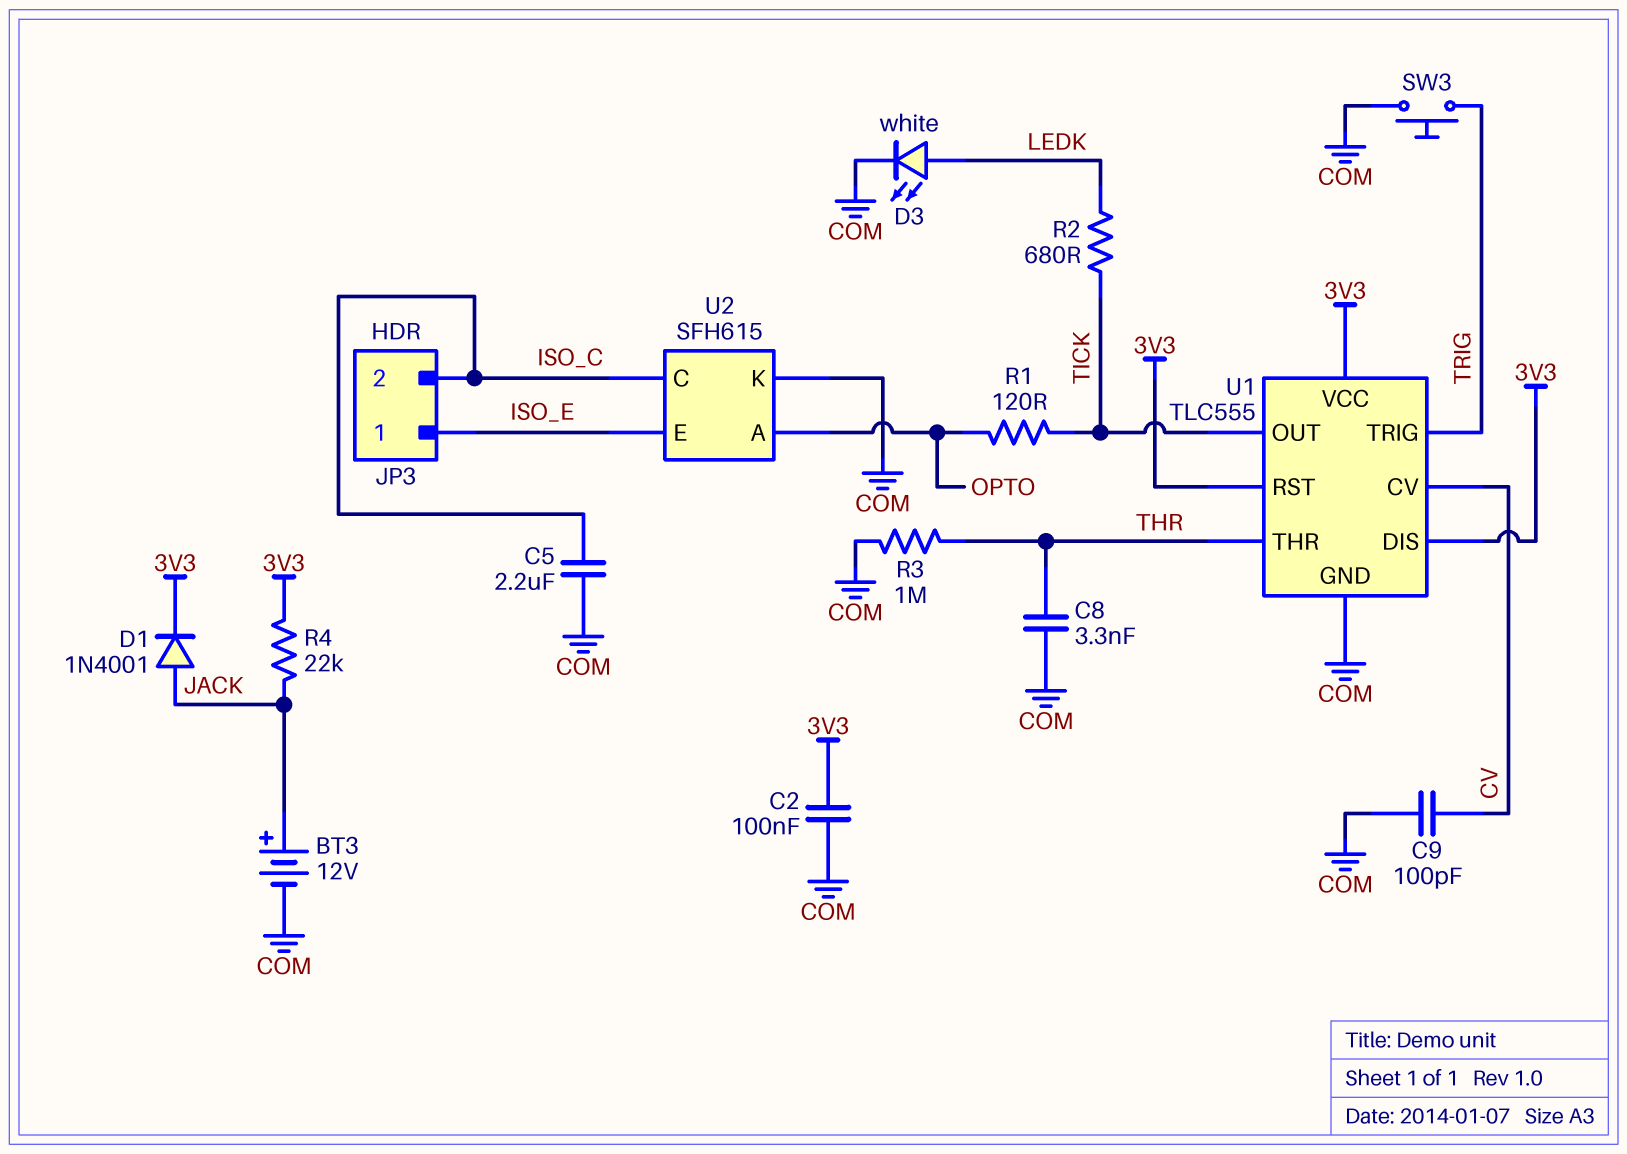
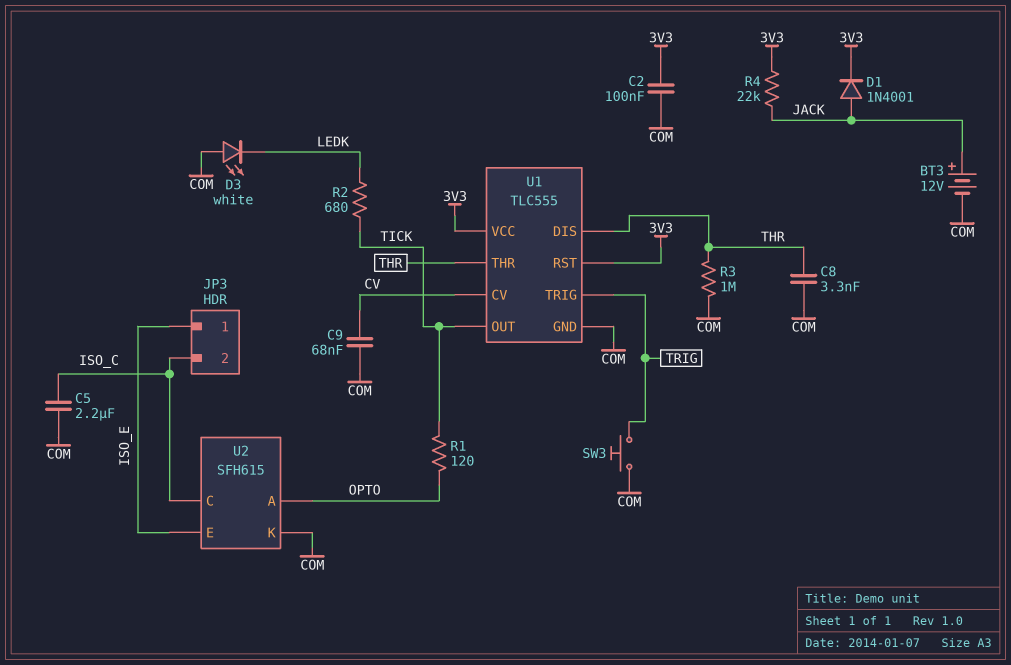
C9: 100pF (COM, CV) -> 68nF (COM, CV)
D3: LED white (A LEDK, K COM) -> LED white (A COM, K LEDK)
U1 pin DIS: 3V3 -> THR

